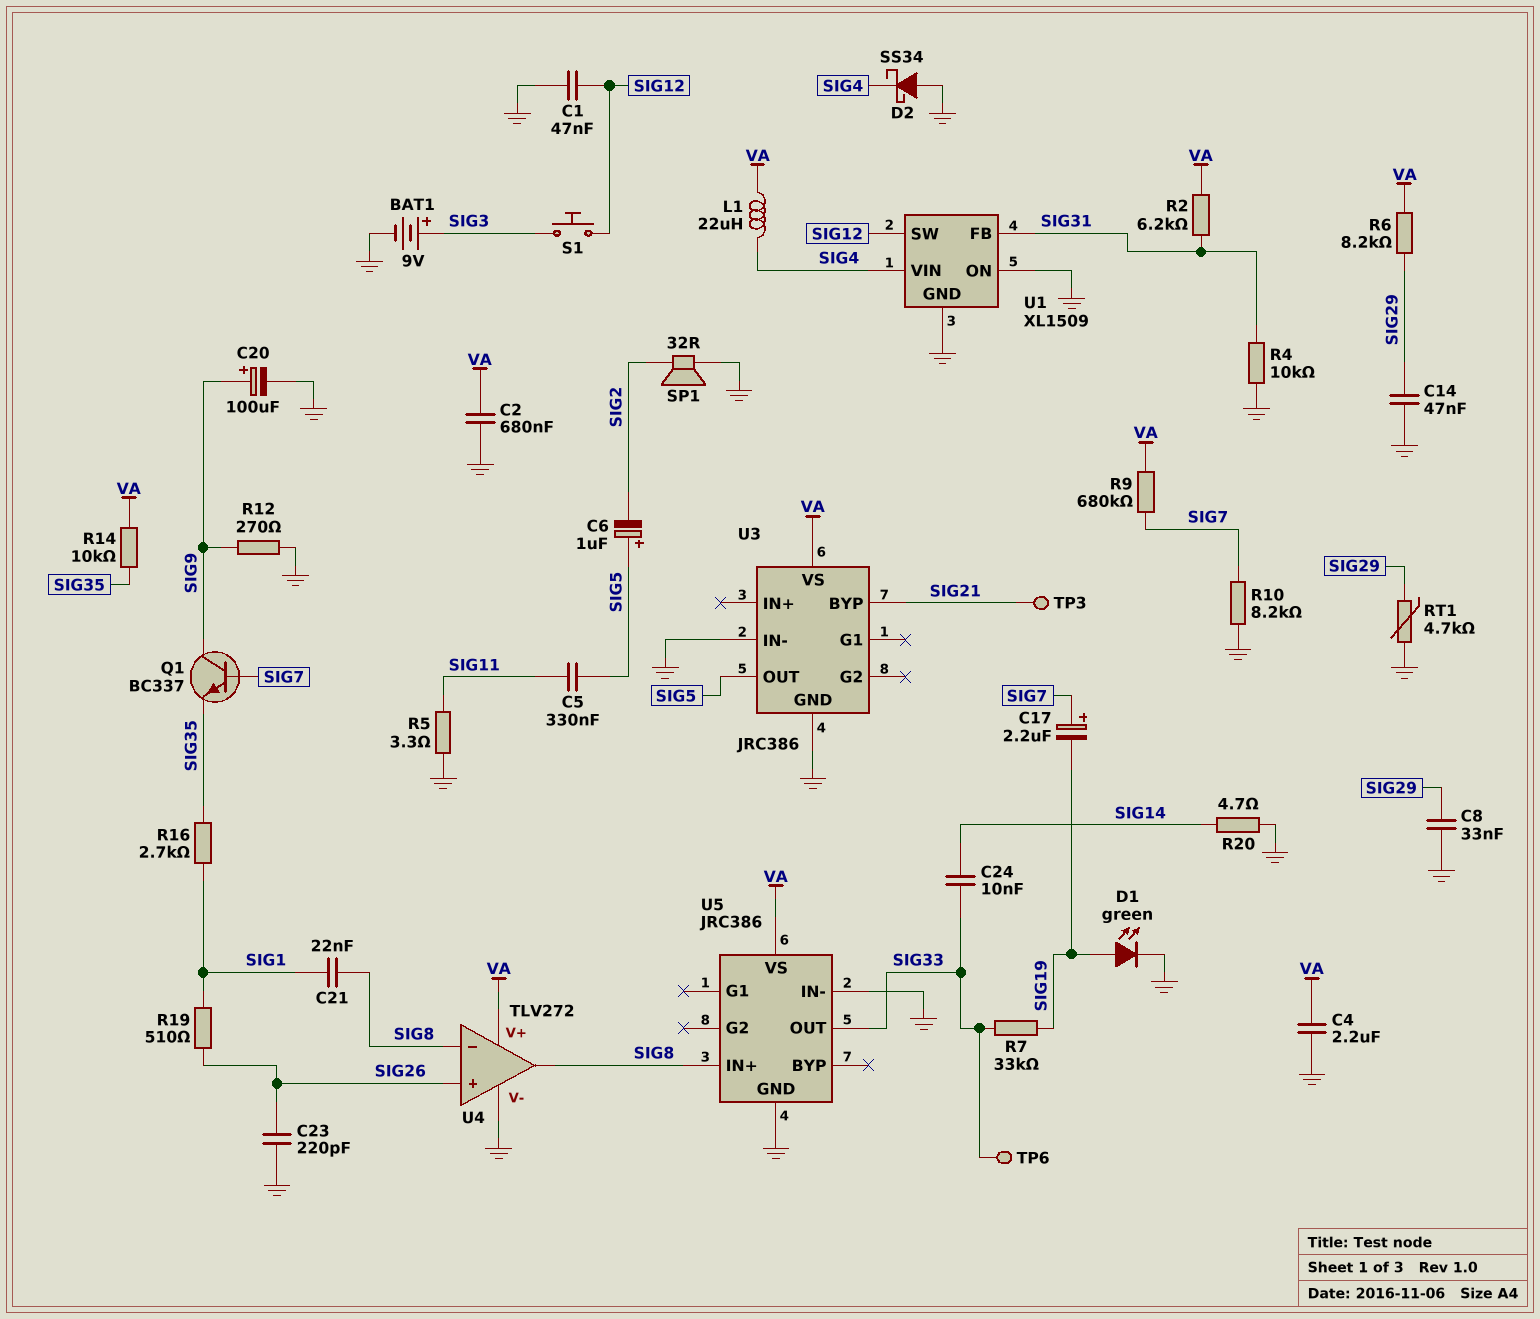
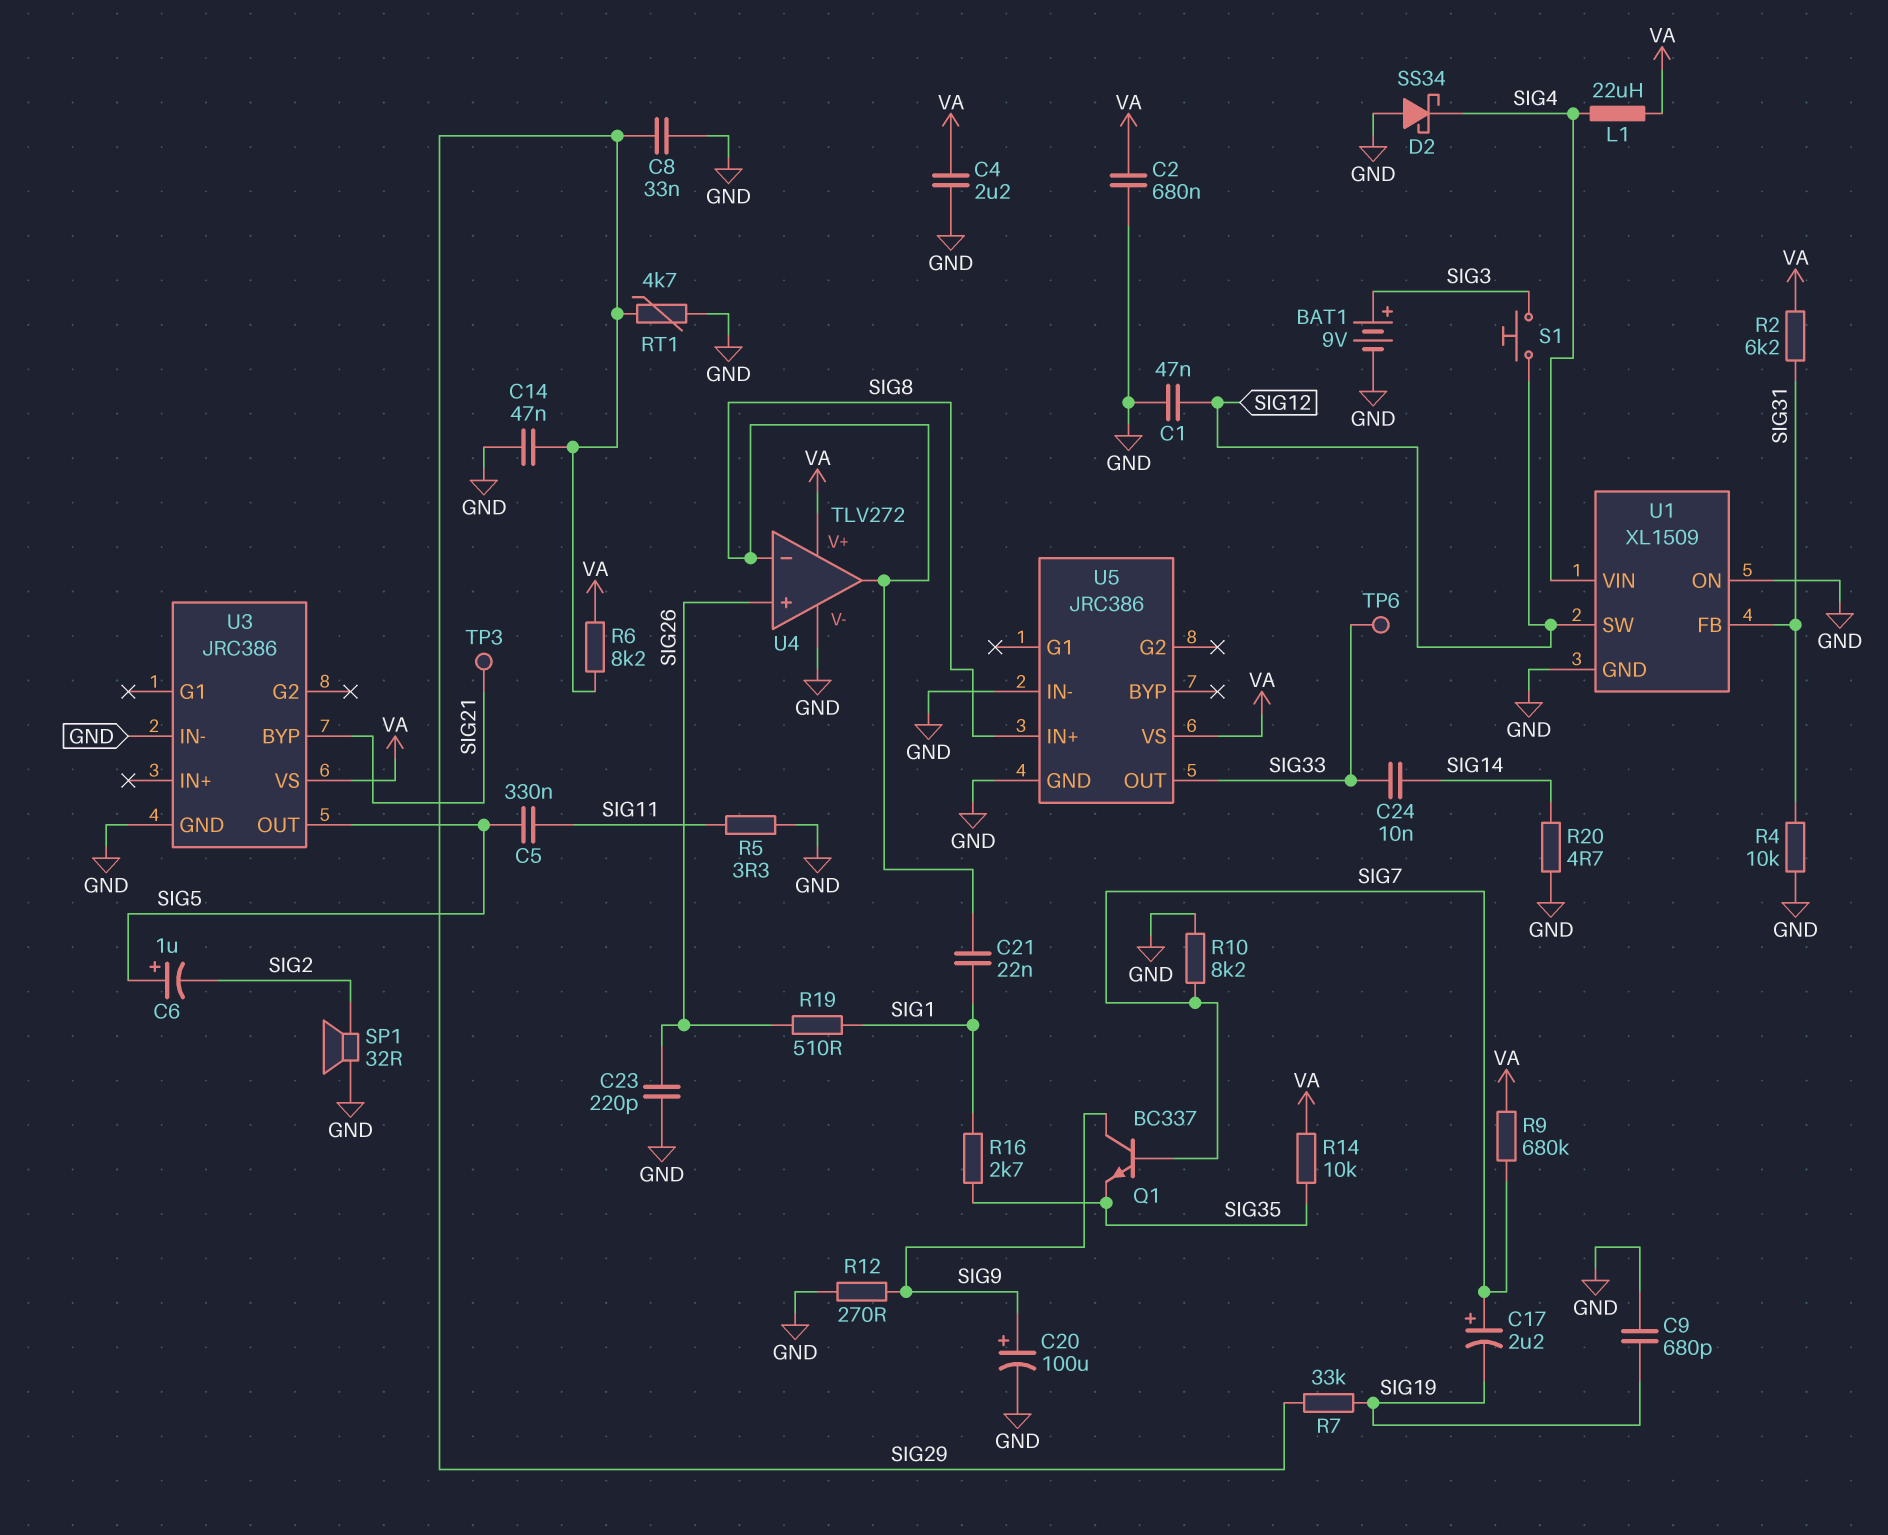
C9: none -> 680pF (GND, SIG19)
D1: LED green (A SIG19, K GND) -> none
R7: 33k (SIG19, SIG33) -> 33k (SIG19, SIG29)

